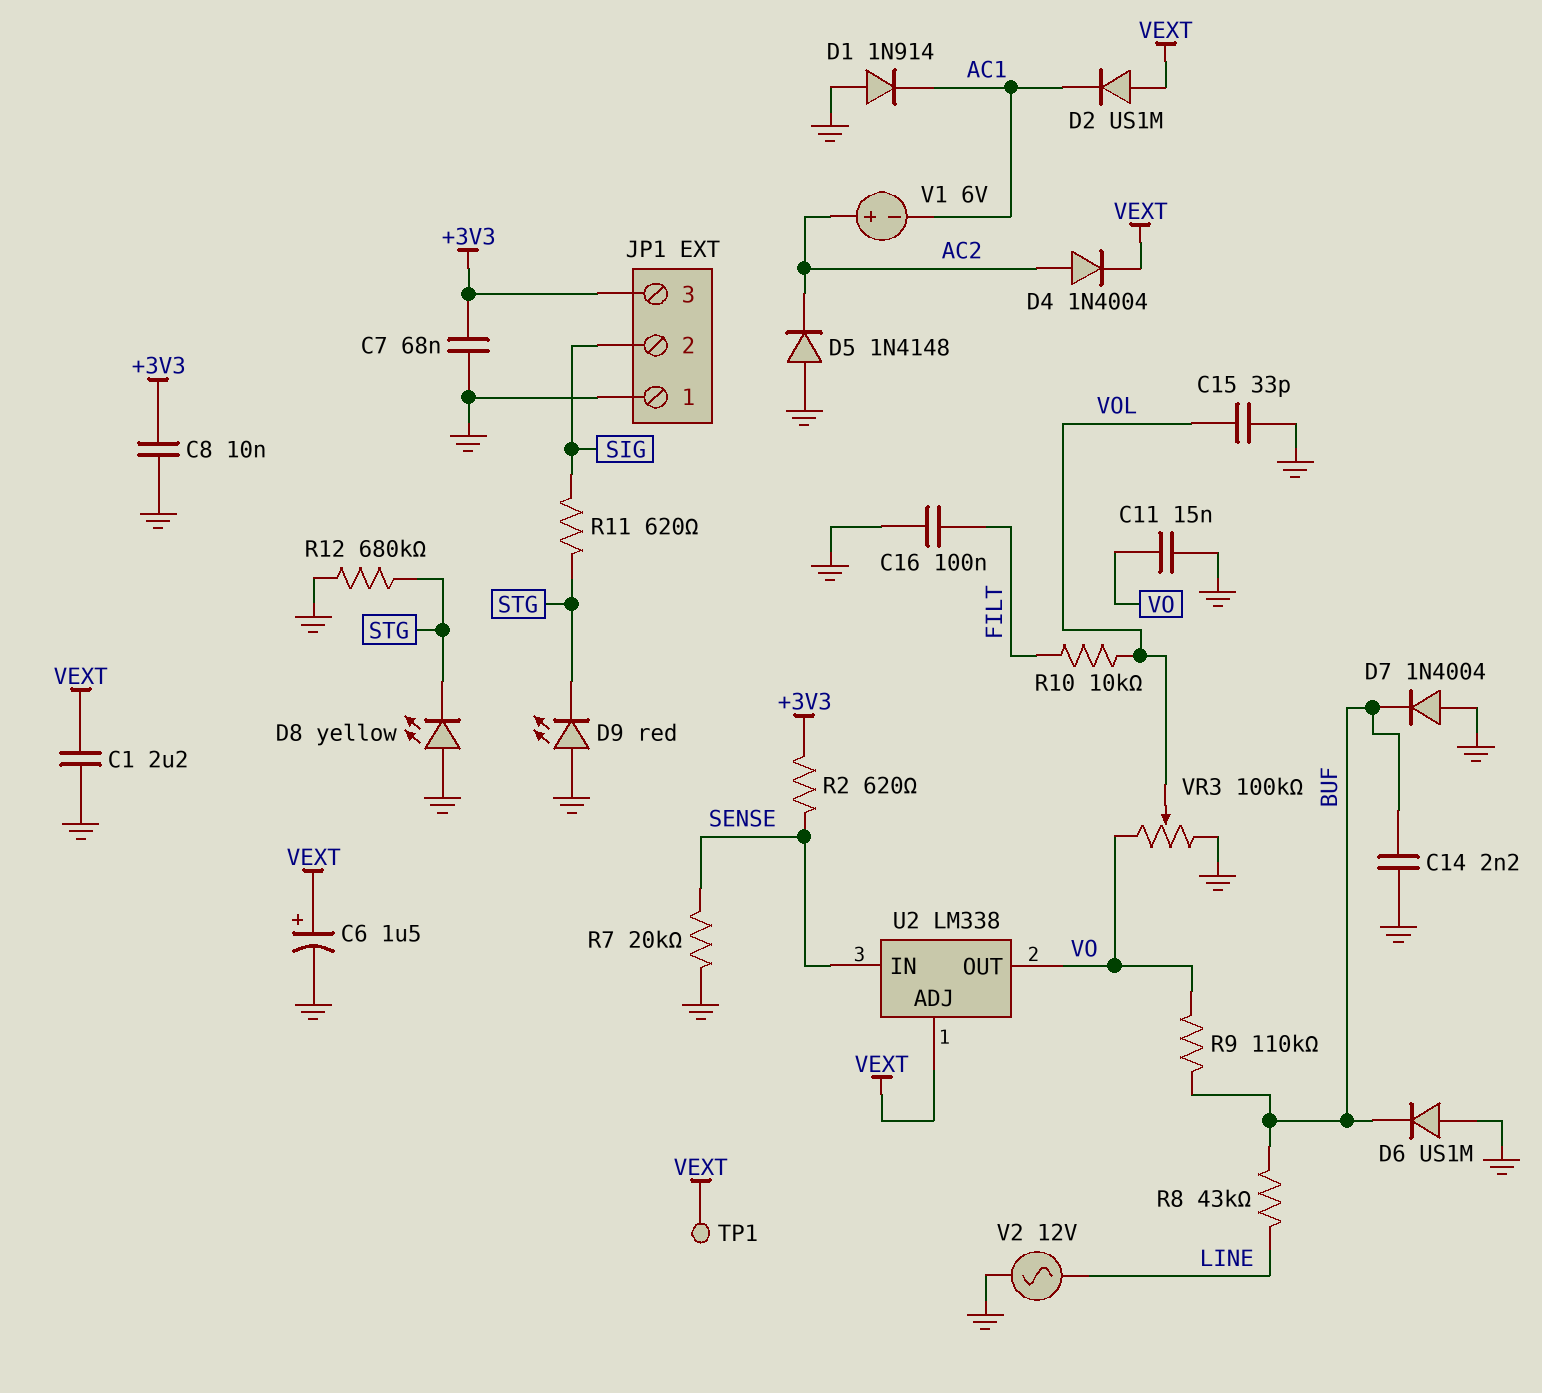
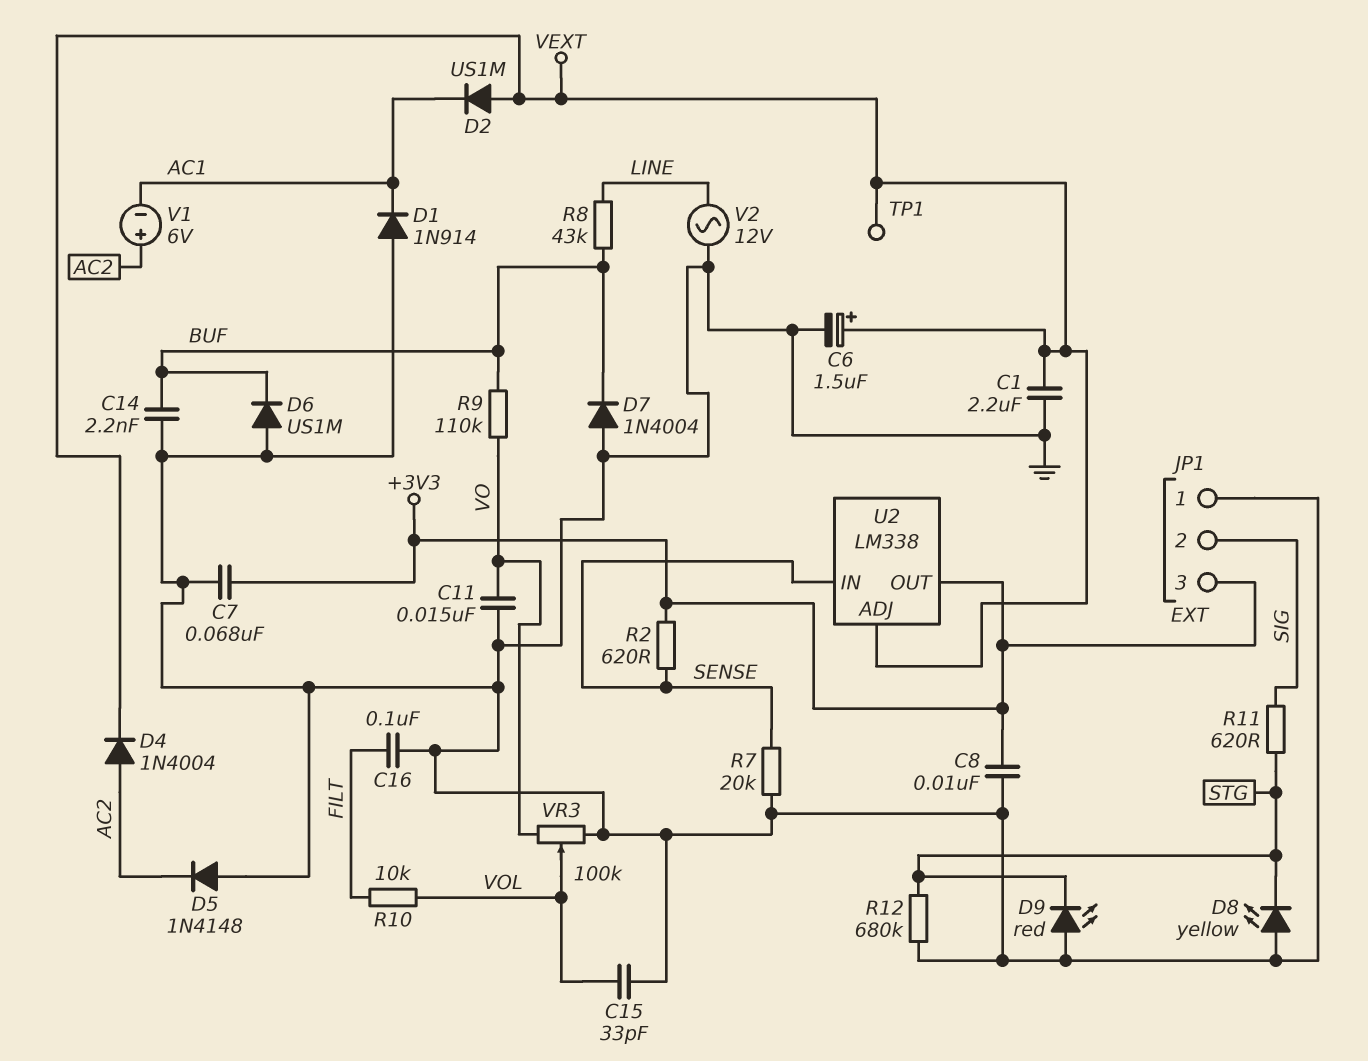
U2 pin OUT: VO -> +3V3

